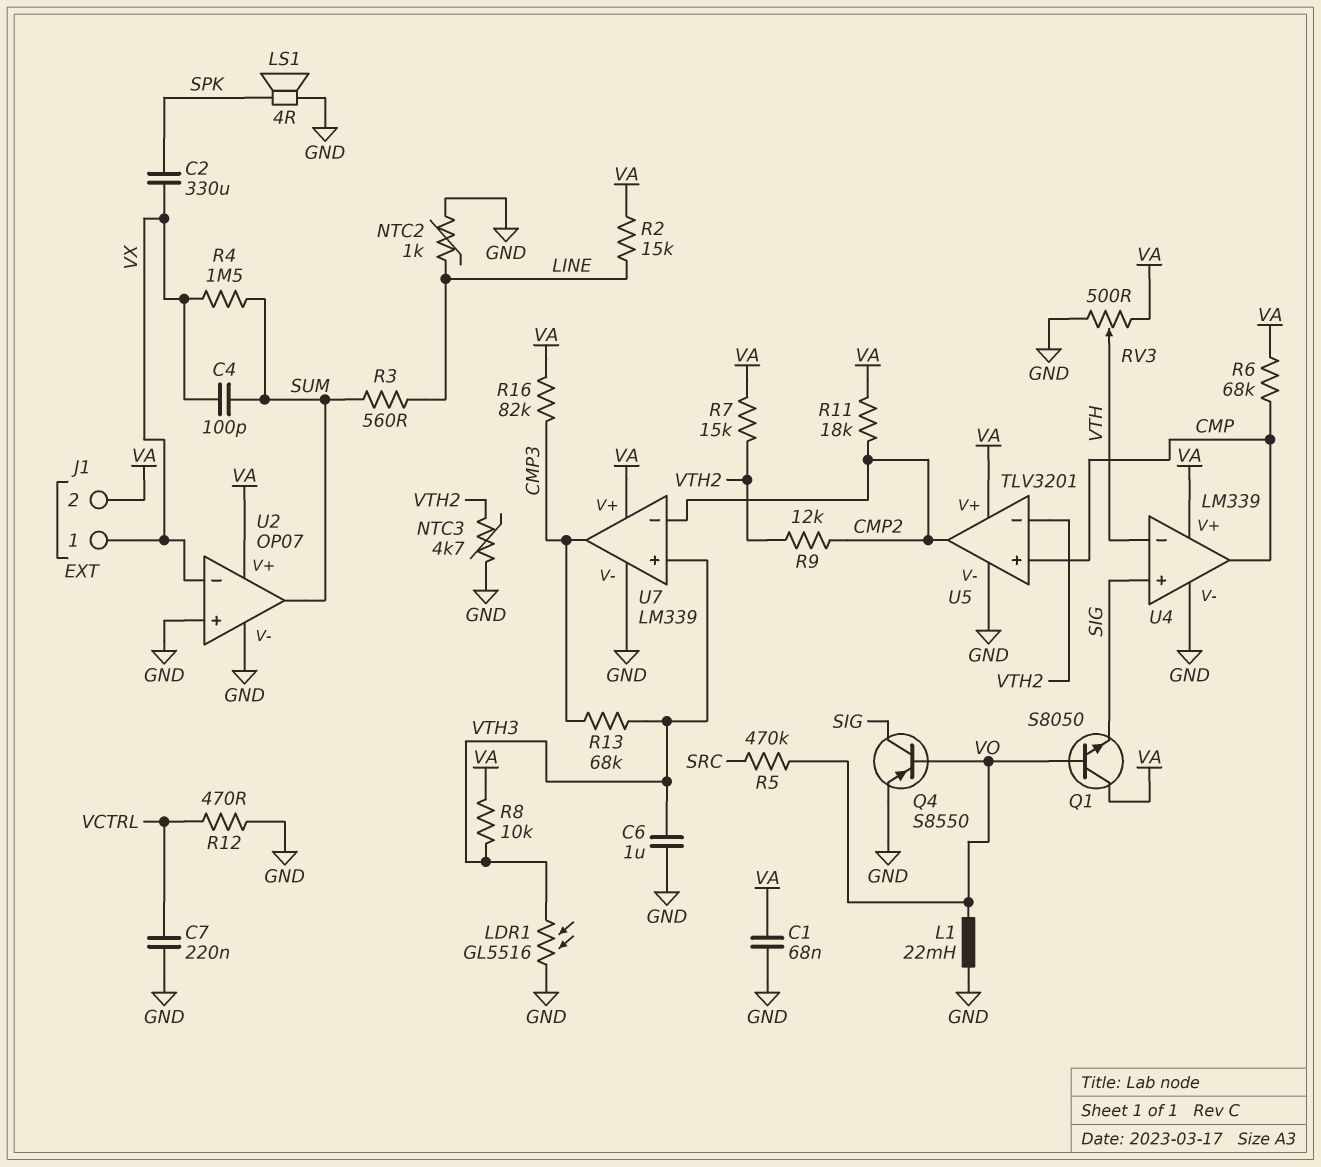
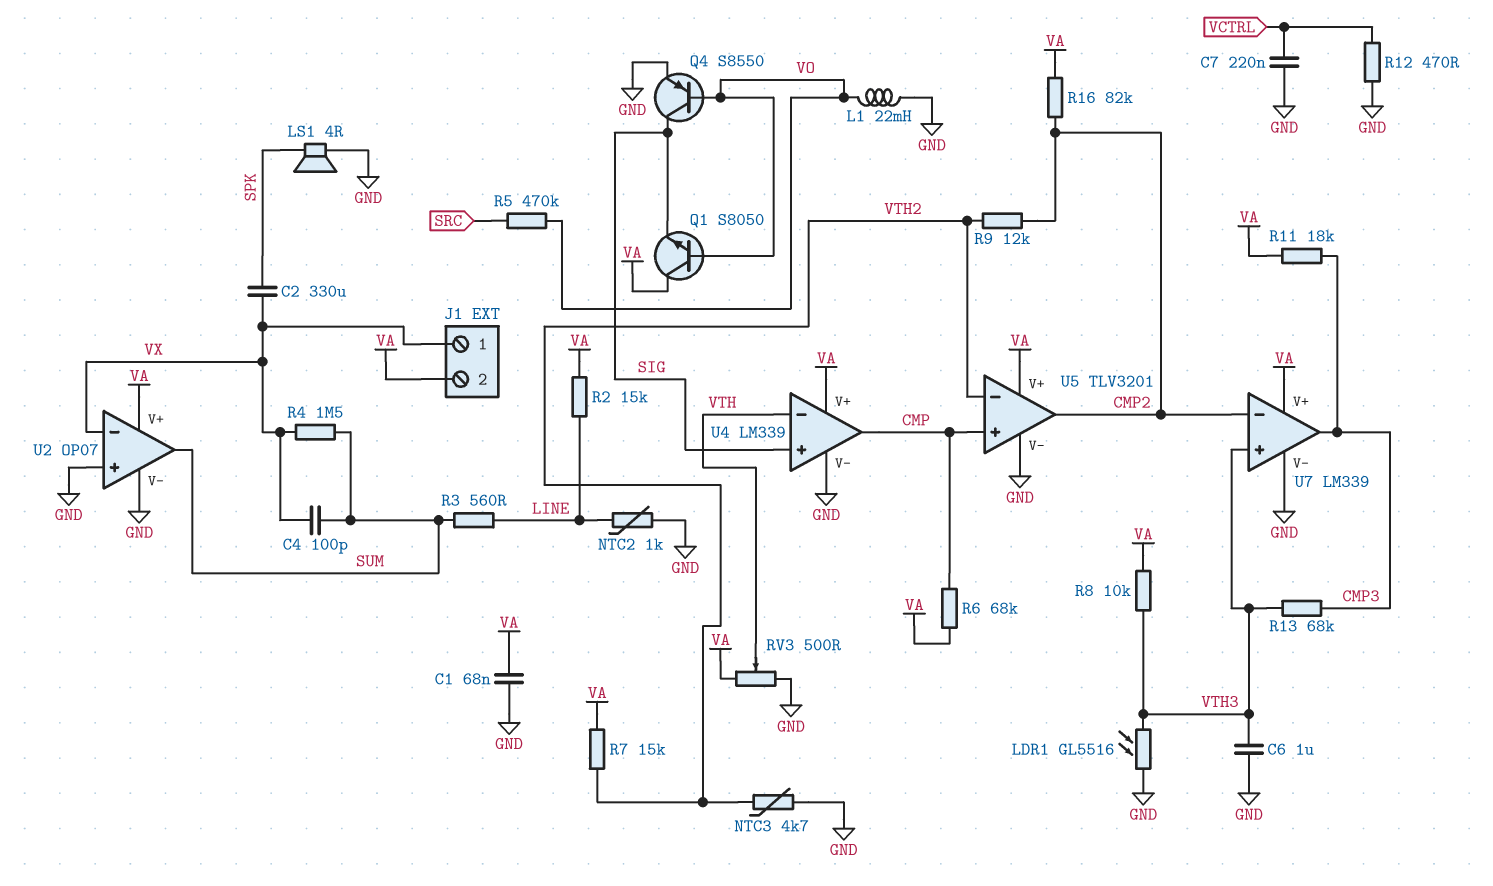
R11: 18k (CMP2, VA) -> 18k (CMP3, VA)
R16: 82k (CMP3, VA) -> 82k (CMP2, VA)

